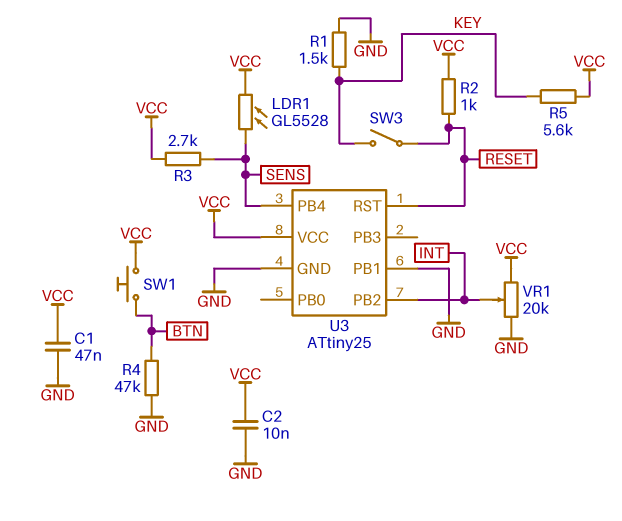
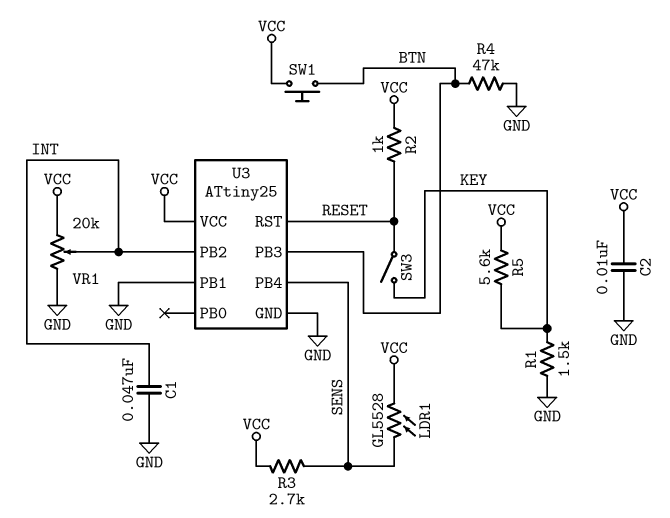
C1: 47nF (GND, VCC) -> 47nF (GND, INT)
U3 pin PB3: none -> BTN

